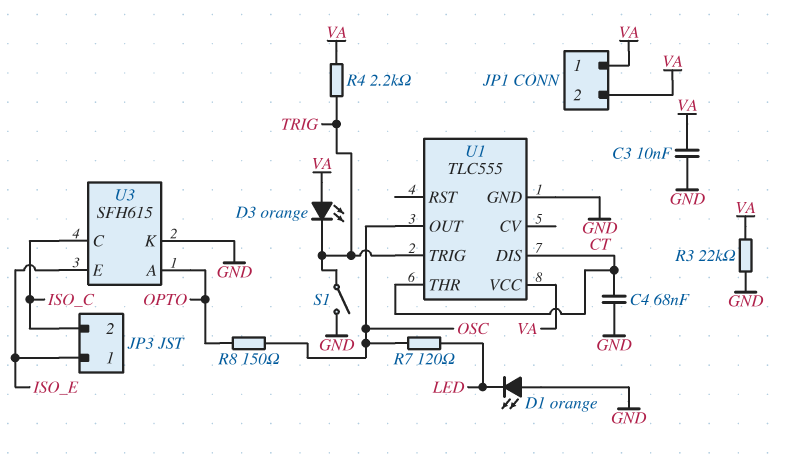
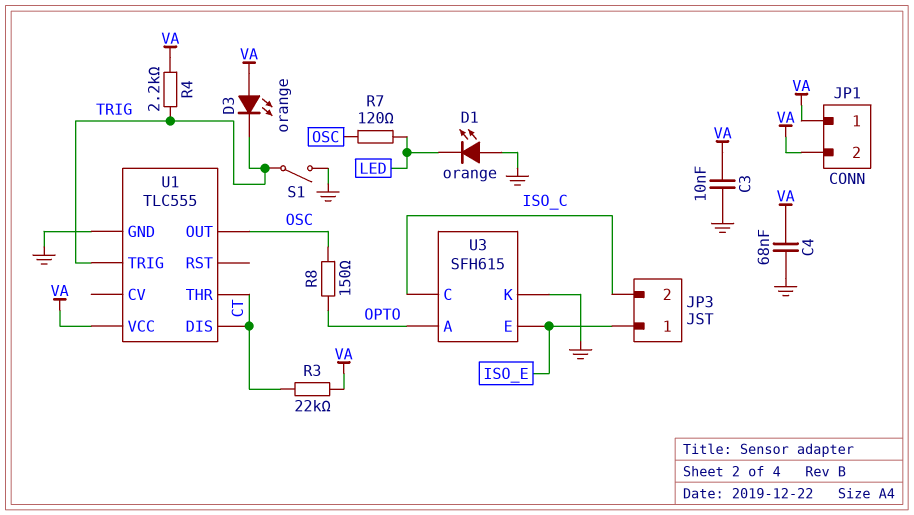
C4: 68nF (CT, GND) -> 68nF (GND, VA)
R3: 22k (GND, VA) -> 22k (CT, VA)

